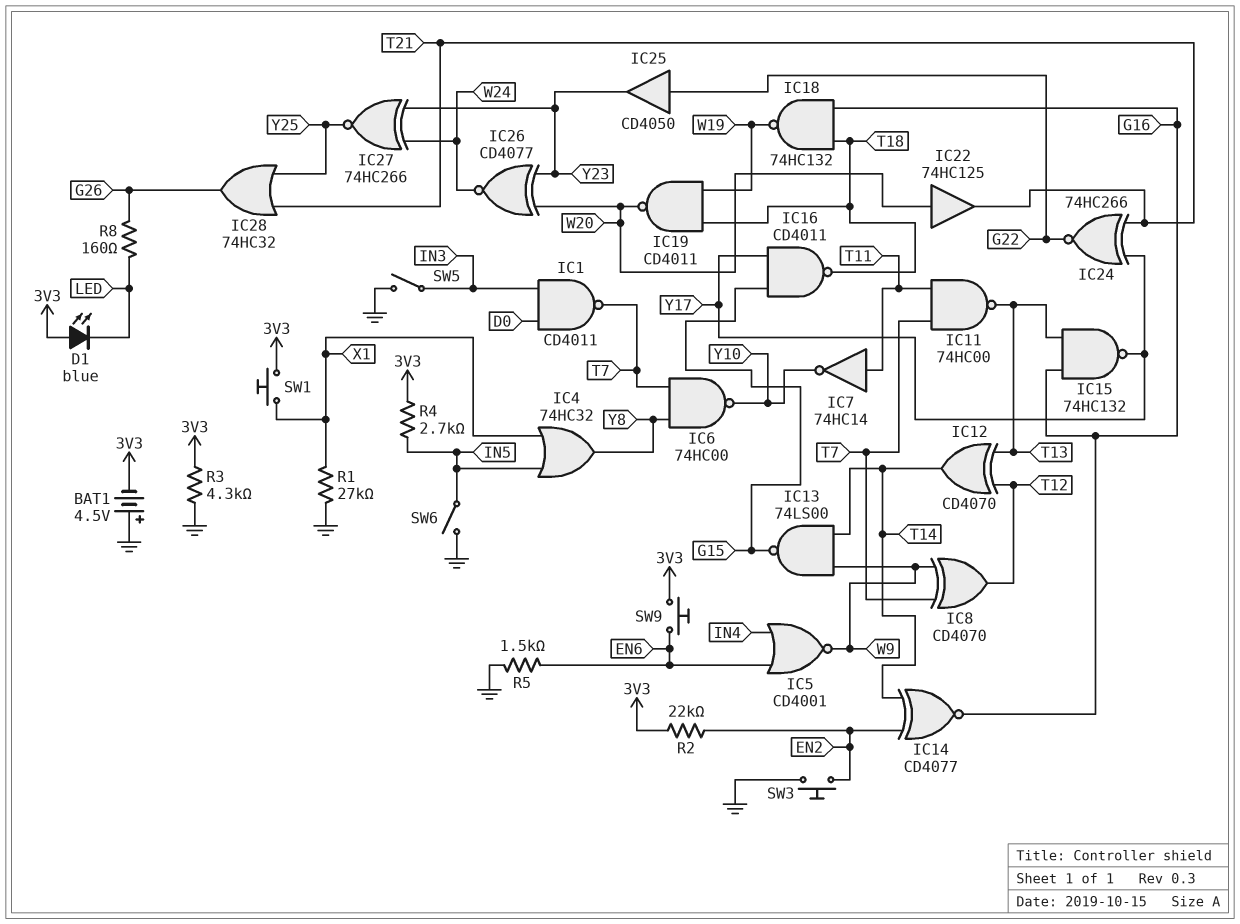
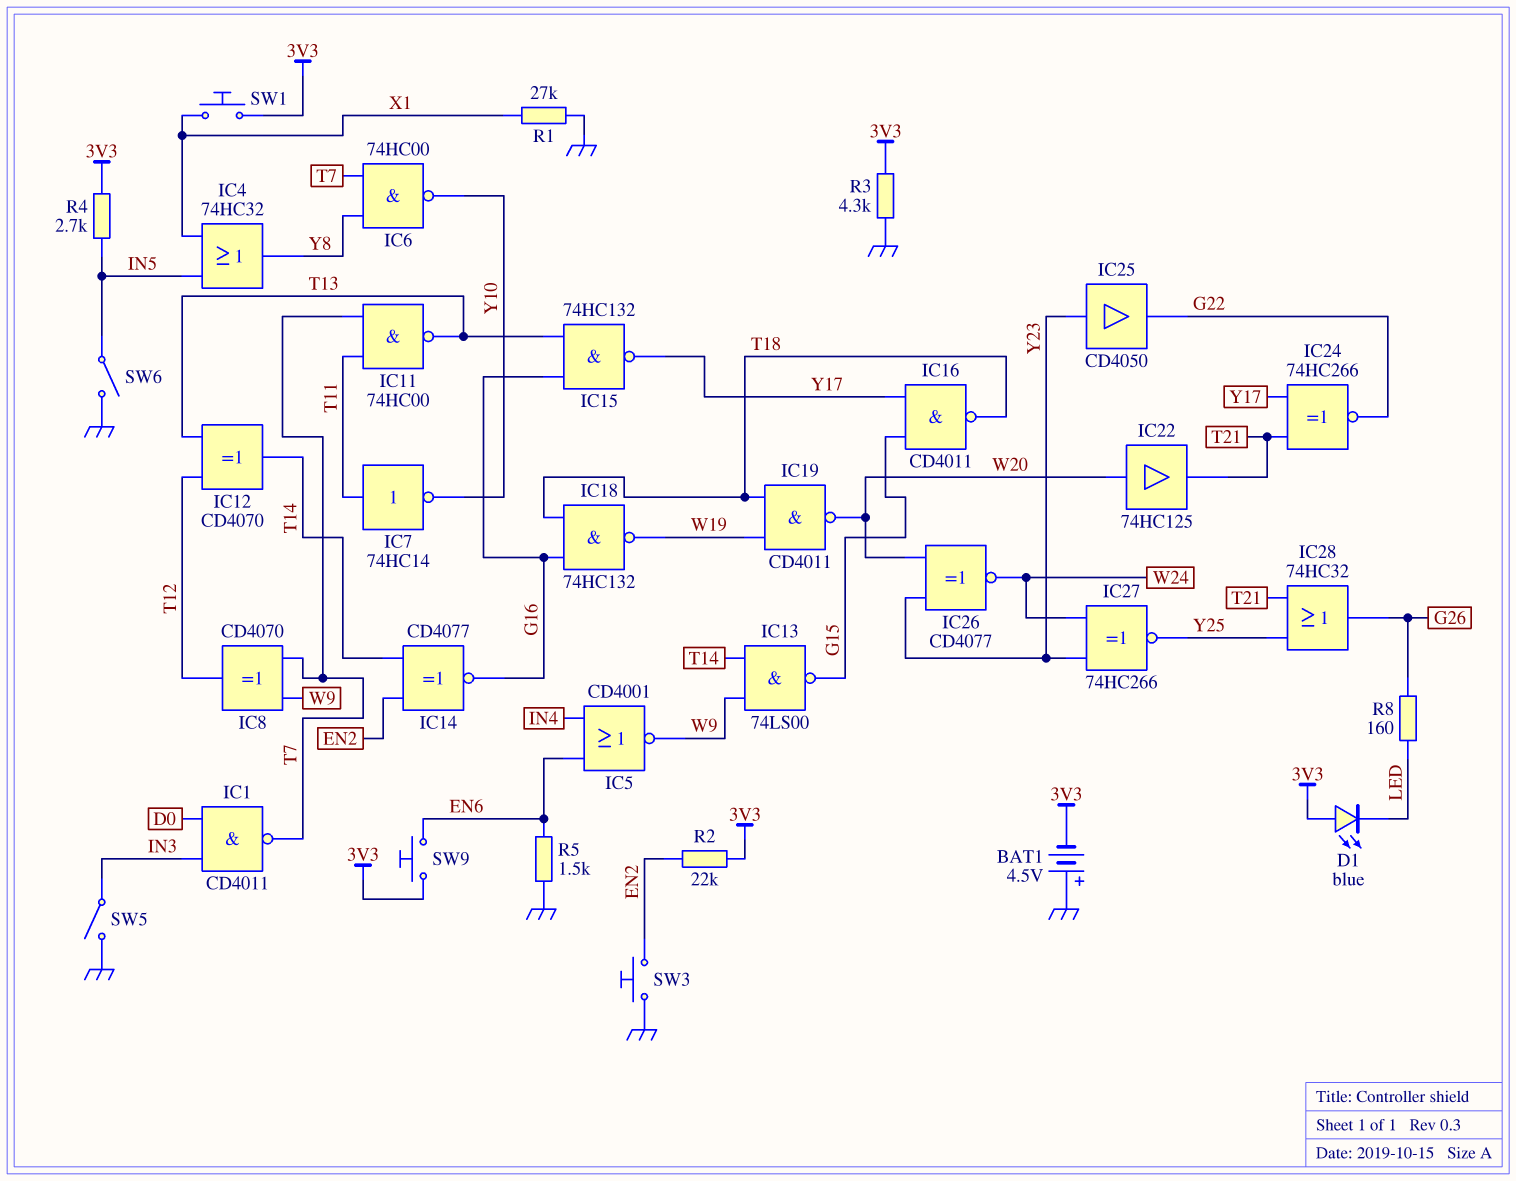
IC25: buffer CD4050 (in G22, out Y23) -> buffer CD4050 (in Y23, out G22)

